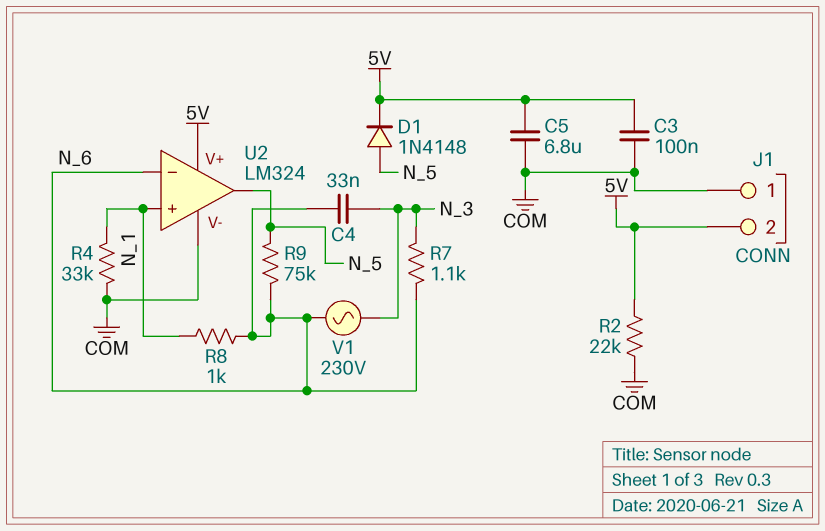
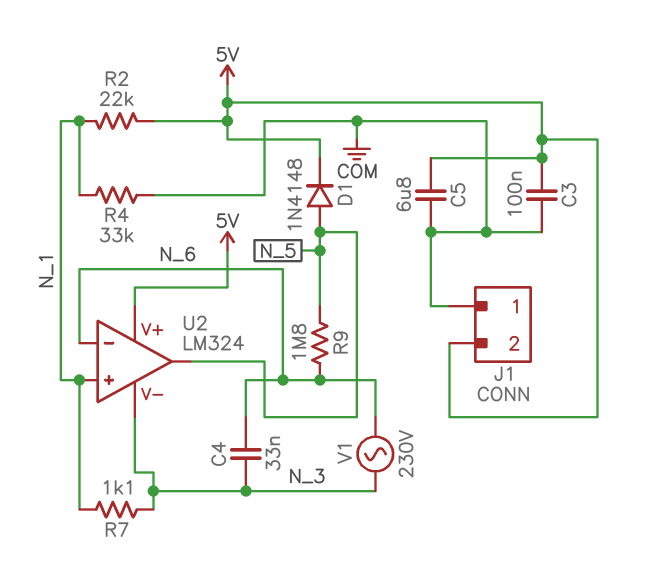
R2: 22k (5V, COM) -> 22k (5V, N_1)
R7: 1.1k (N_3, N_6) -> 1.1k (N_1, N_3)
R8: 1k (N_1, N_6) -> none
R9: 75k (N_5, N_6) -> 1.8M (N_5, N_6)
U2 pin V-: COM -> N_3

